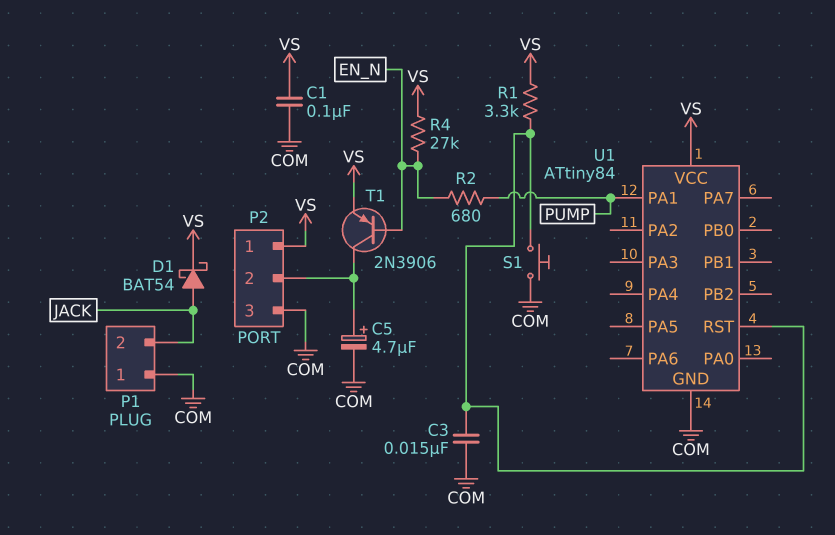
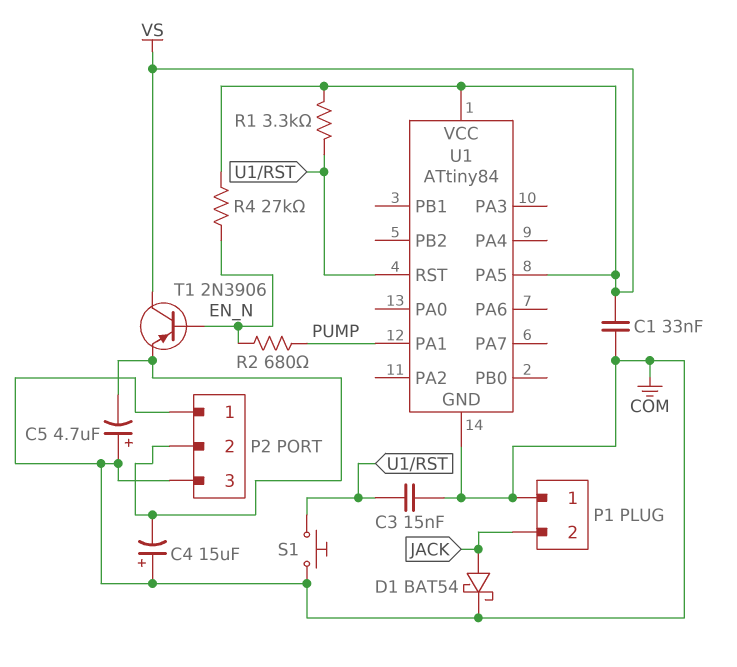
C1: 100nF (COM, VS) -> 33nF (COM, VS)
C4: none -> 15uF (plus COM, minus P2/2)
C5: 4.7uF (plus P2/2, minus COM) -> 4.7uF (plus COM, minus P2/2)
D1: schottky BAT54 (A JACK, K VS) -> schottky BAT54 (A JACK, K COM)
P2 pin 1: VS -> COM
T1: PNP 2N3906 (B EN_N, C P2/2, E VS) -> PNP 2N3906 (B EN_N, C VS, E P2/2)
U1 pin PA5: none -> VS

